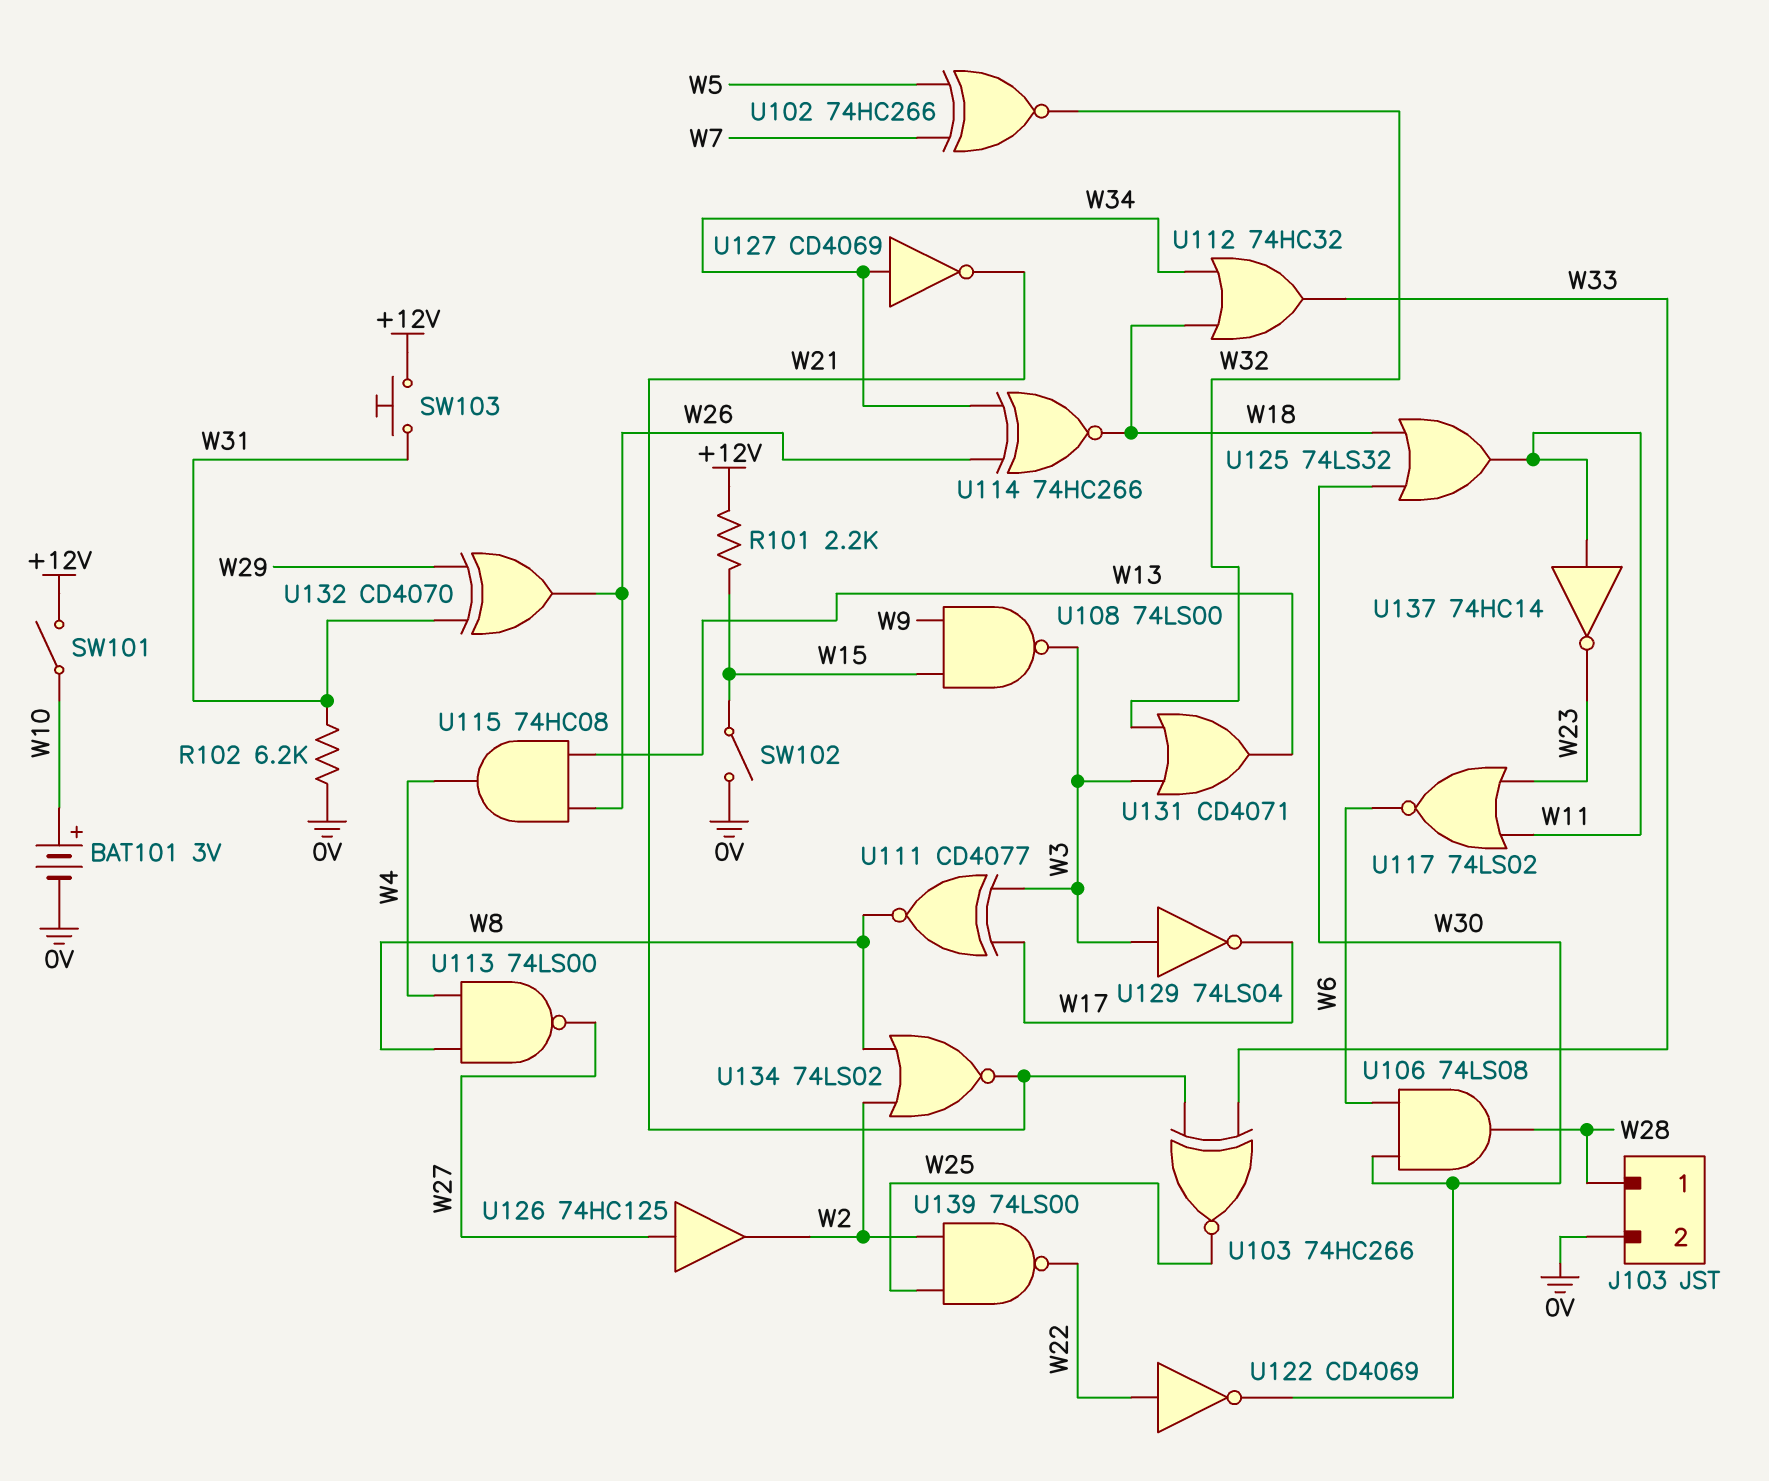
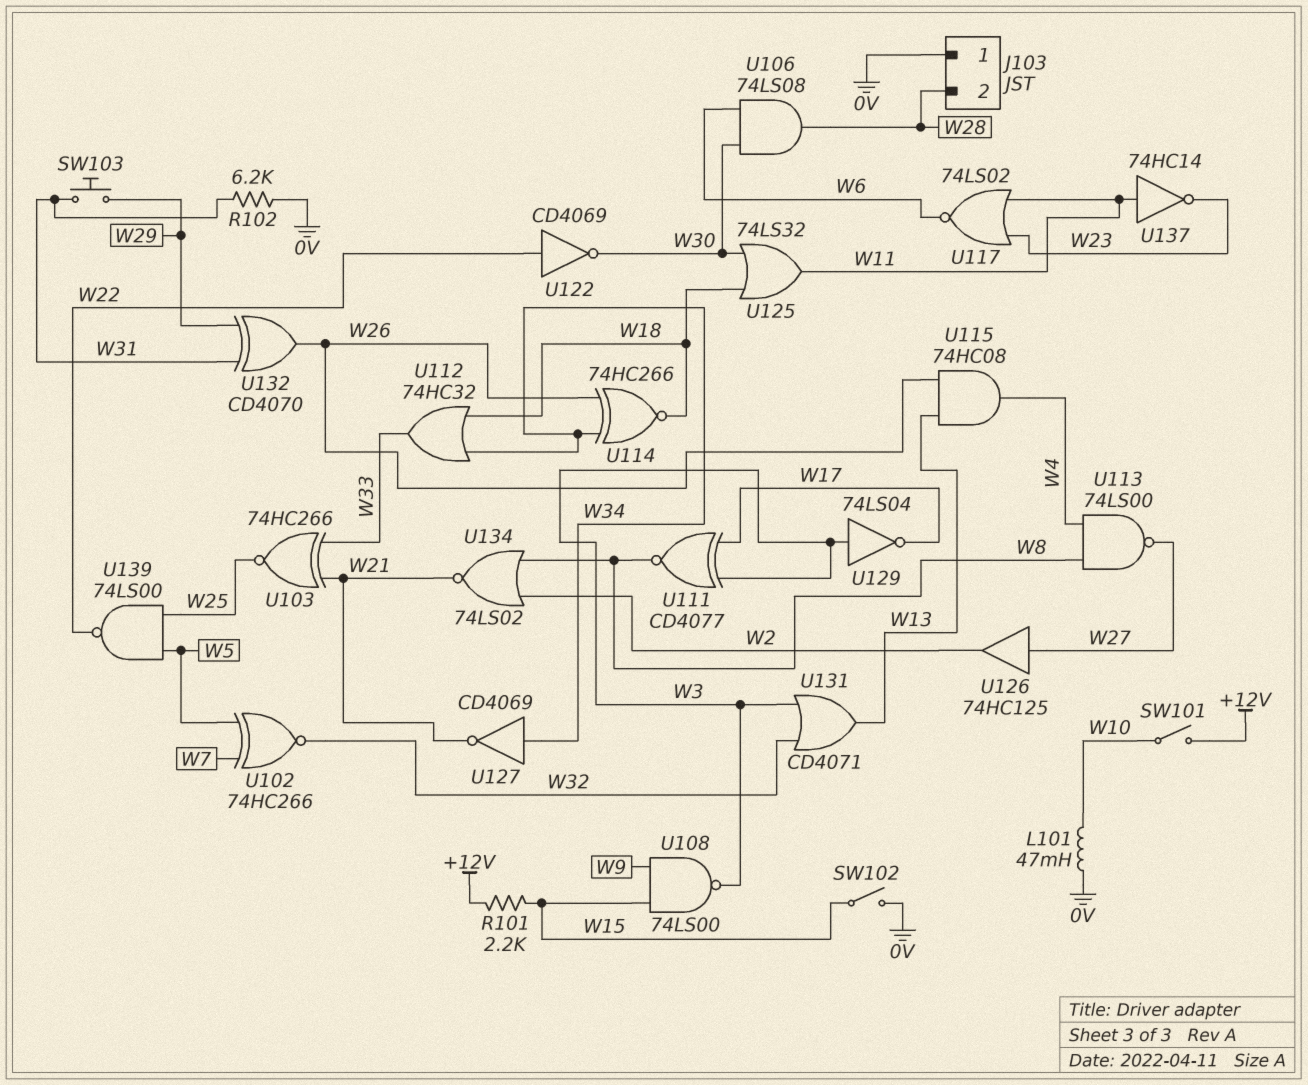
BAT101: 3V (plus W10, minus 0V) -> none
J103 pin 1: W28 -> 0V
J103 pin 2: 0V -> W28
L101: none -> 47mH (0V, W10)
SW103: button (+12V, W31) -> button (W29, W31)
U139: NAND 74LS00 (in W2, in W25, out W22) -> NAND 74LS00 (in W5, in W25, out W22)

